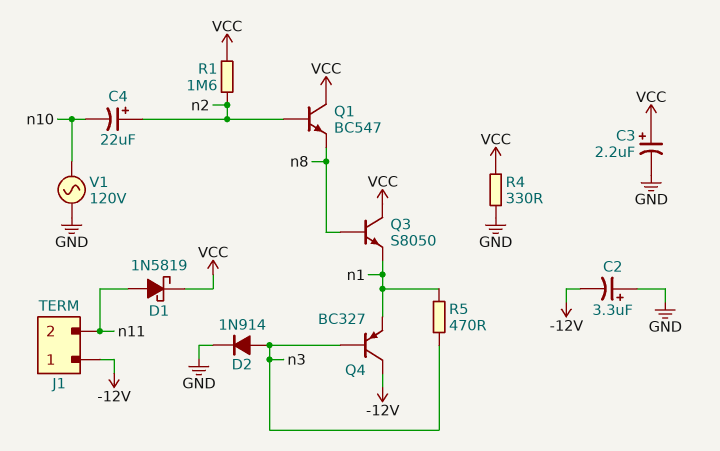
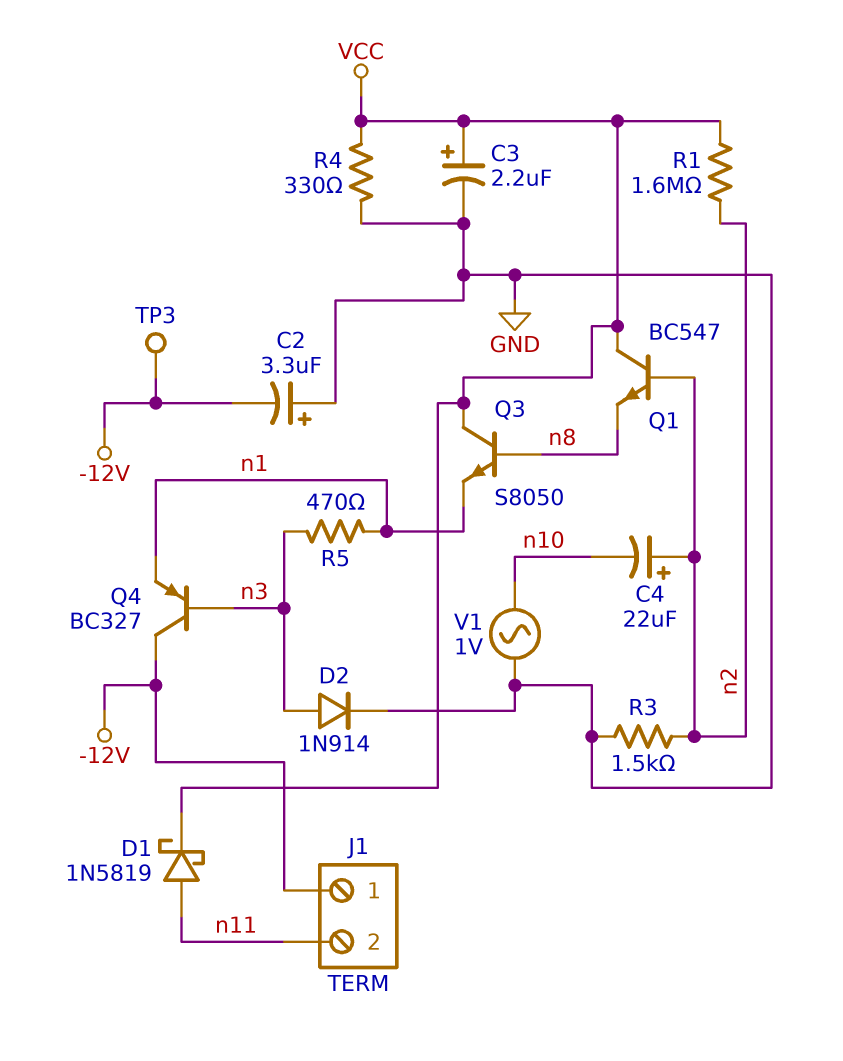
R3: none -> 1.5k (GND, n2)
TP3: none -> test point (-12V)
V1: AC 120V (GND, n10) -> AC 1V (GND, n10)

